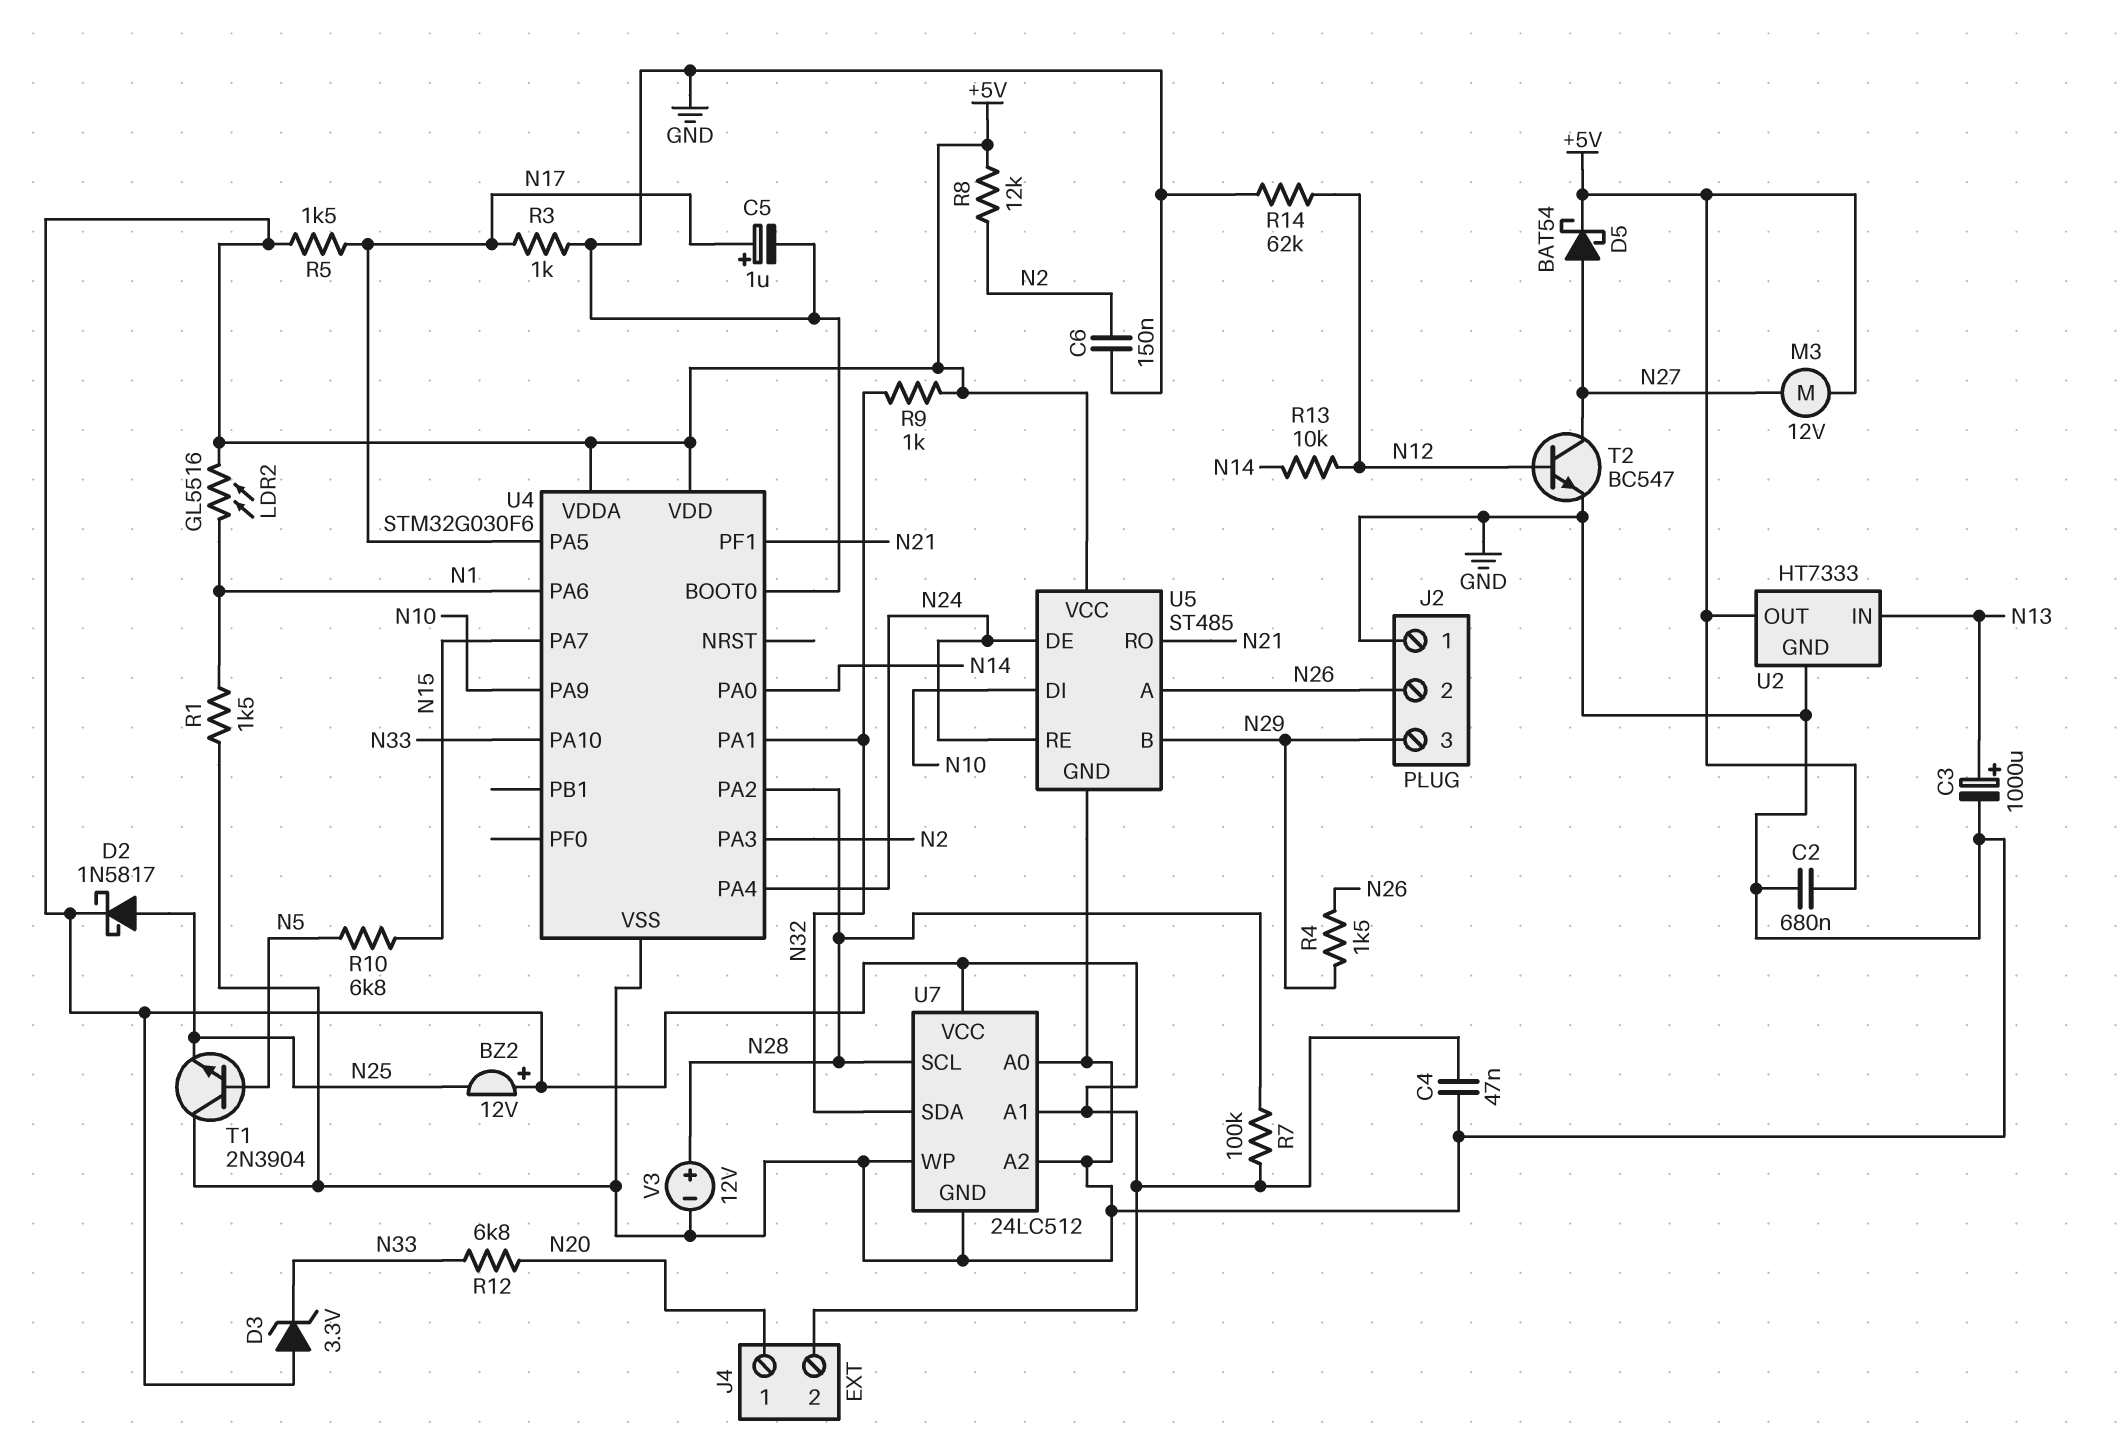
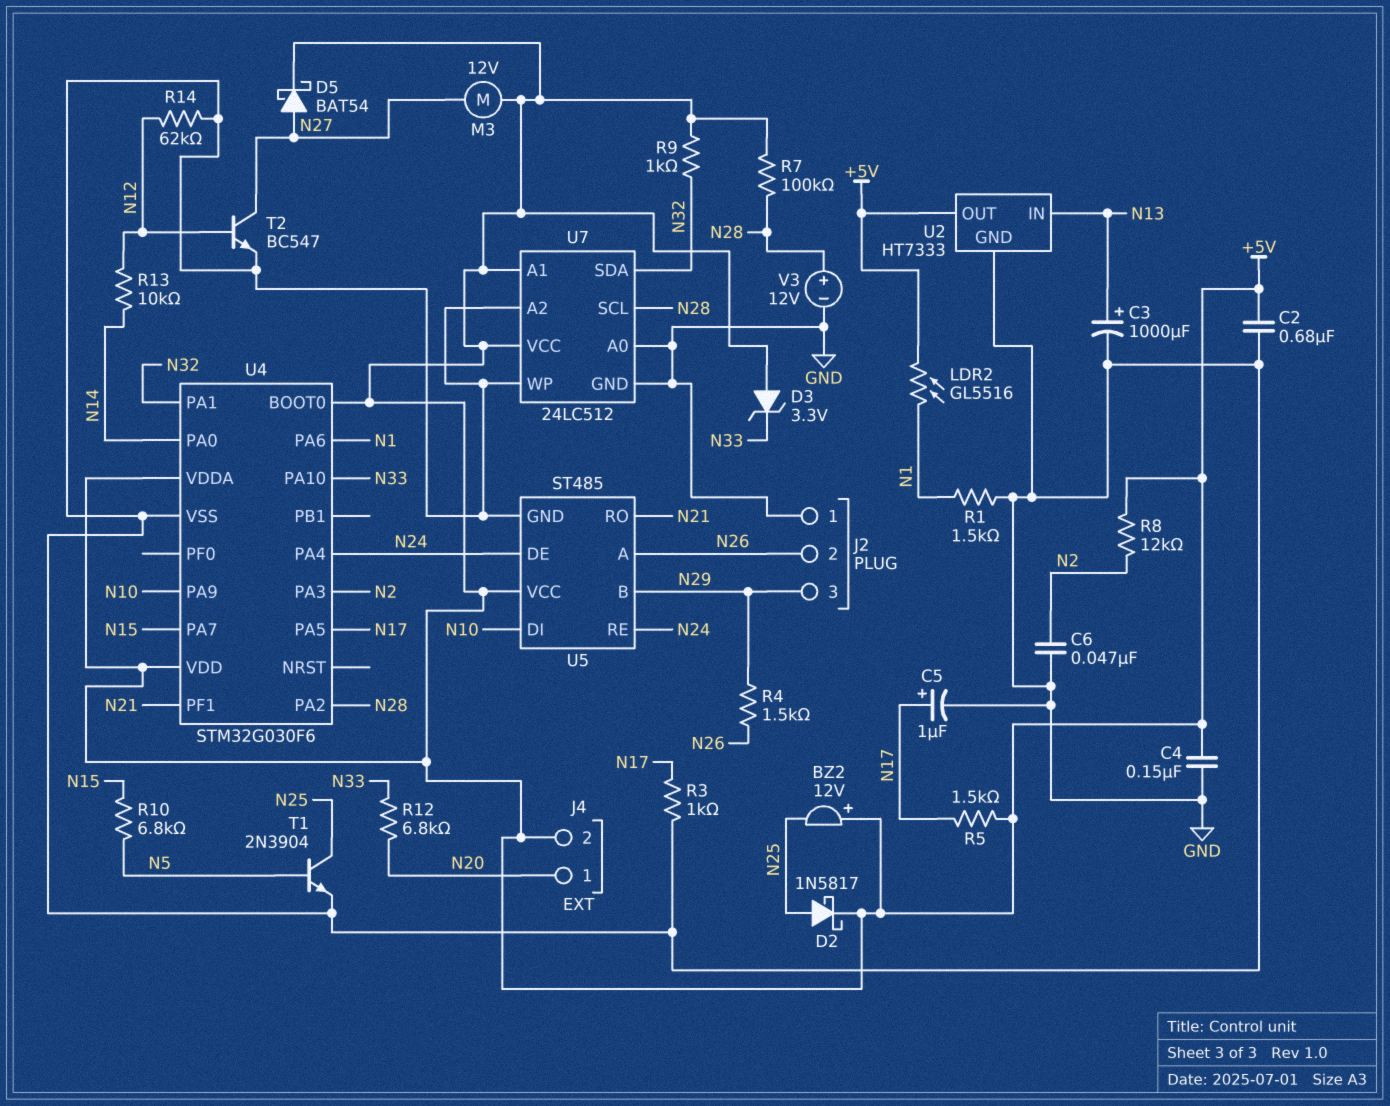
C4: 47nF (+5V, GND) -> 150nF (+5V, GND)
C6: 150nF (GND, N2) -> 47nF (GND, N2)
T1: NPN 2N3904 (B N5, C GND, E N25) -> NPN 2N3904 (B N5, C N25, E GND)
U4 pin BOOT0: GND -> +5V

